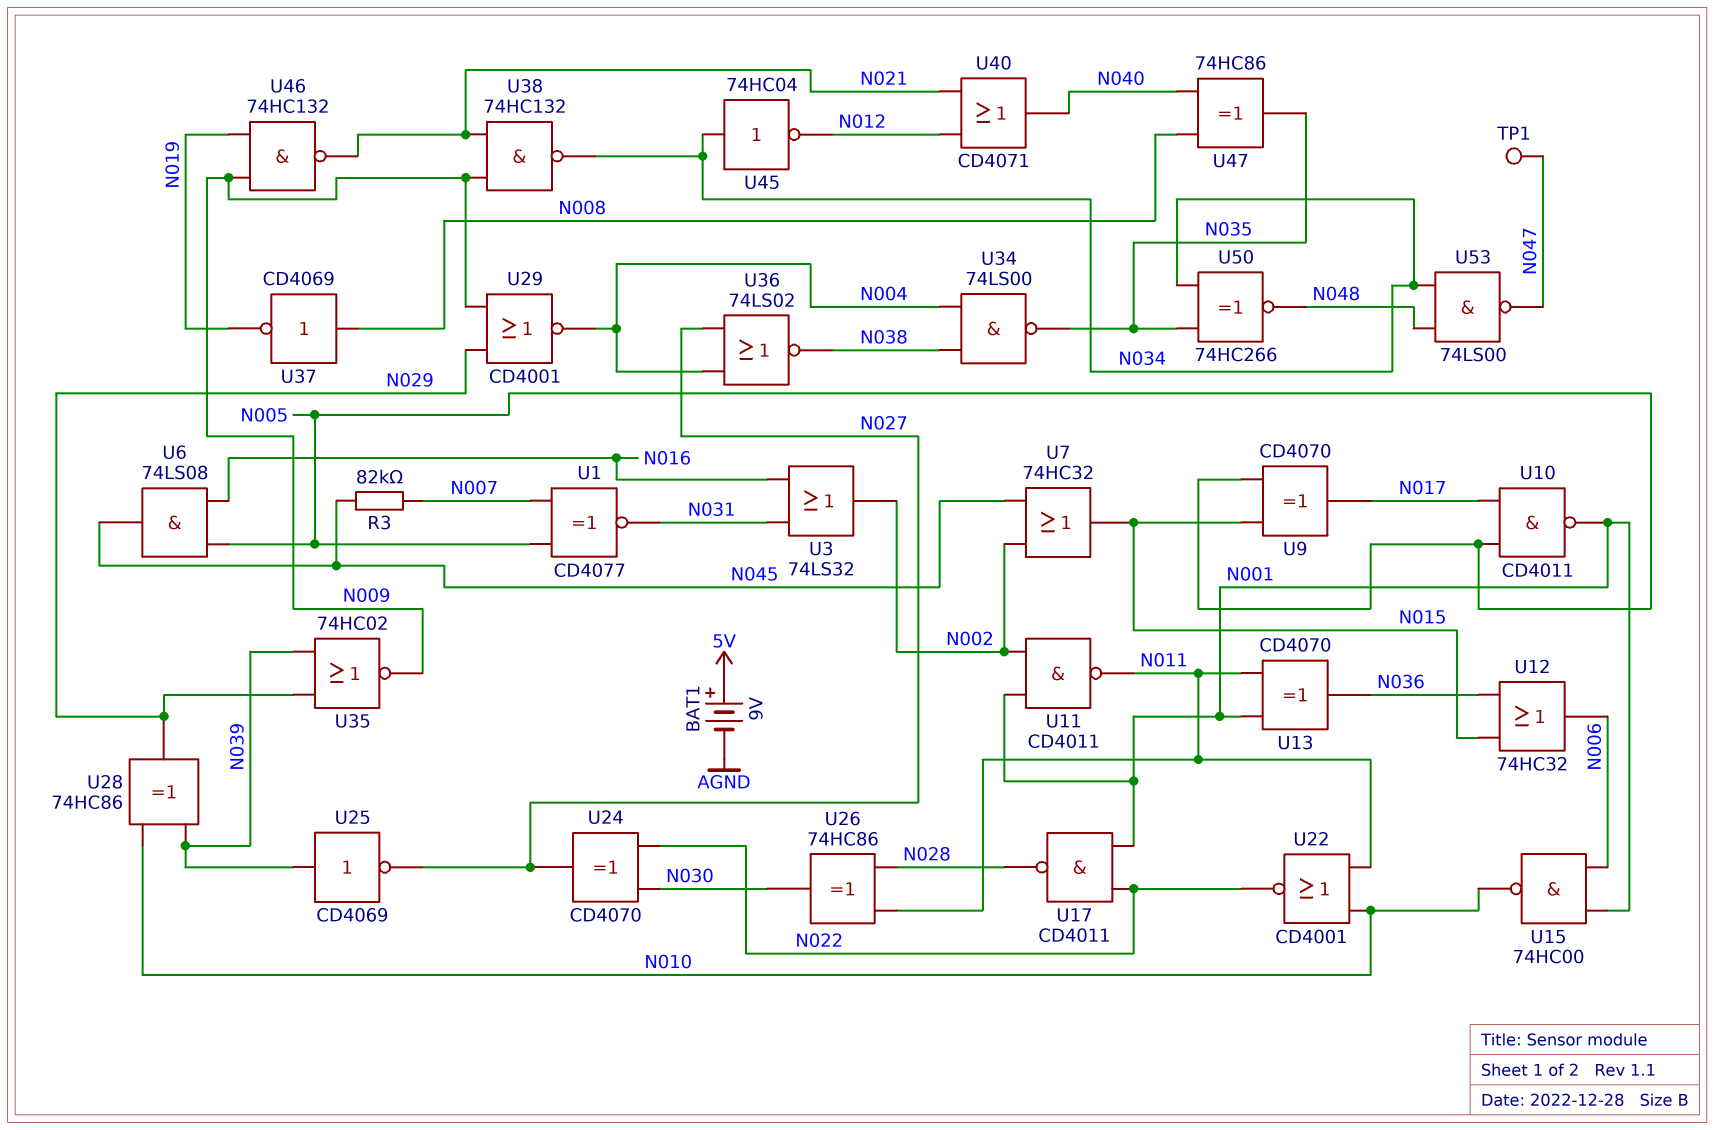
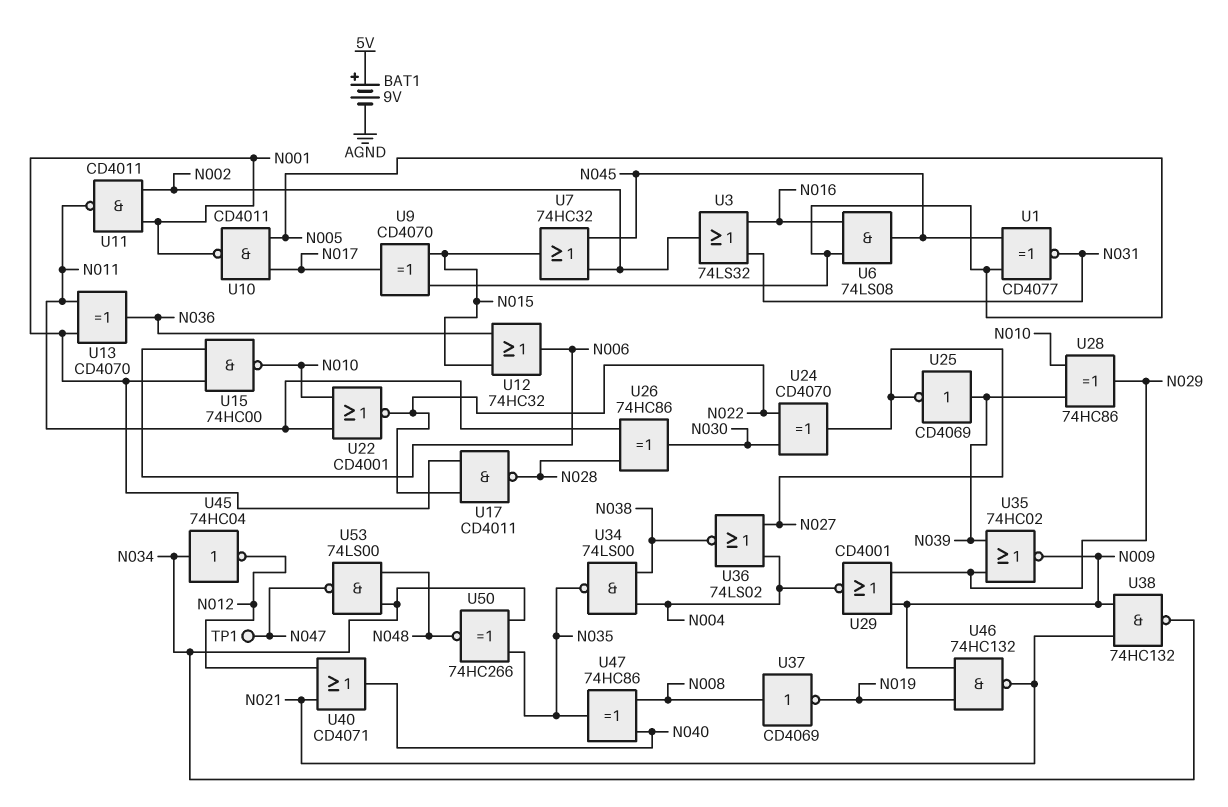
R3: 82k (N007, N045) -> none
U1: XNOR CD4077 (in N005, in N007, out N031) -> XNOR CD4077 (in N005, in N045, out N031)

